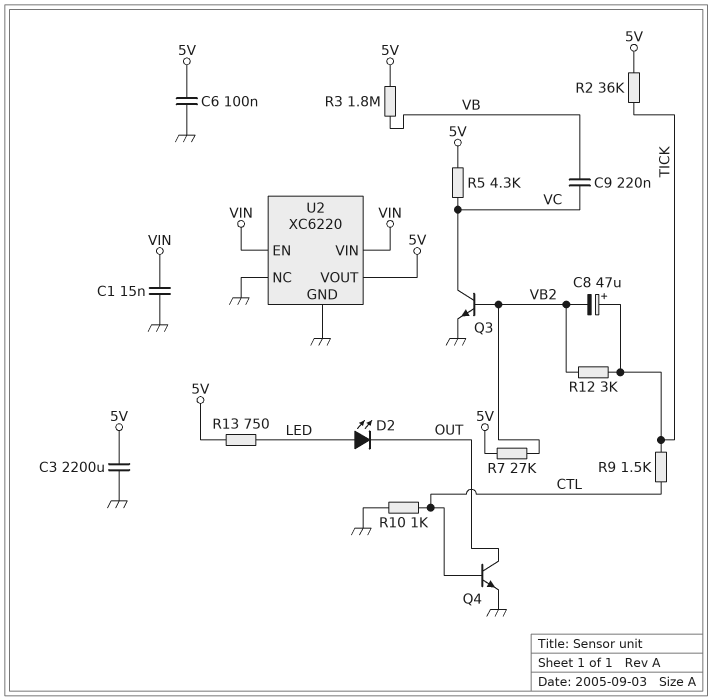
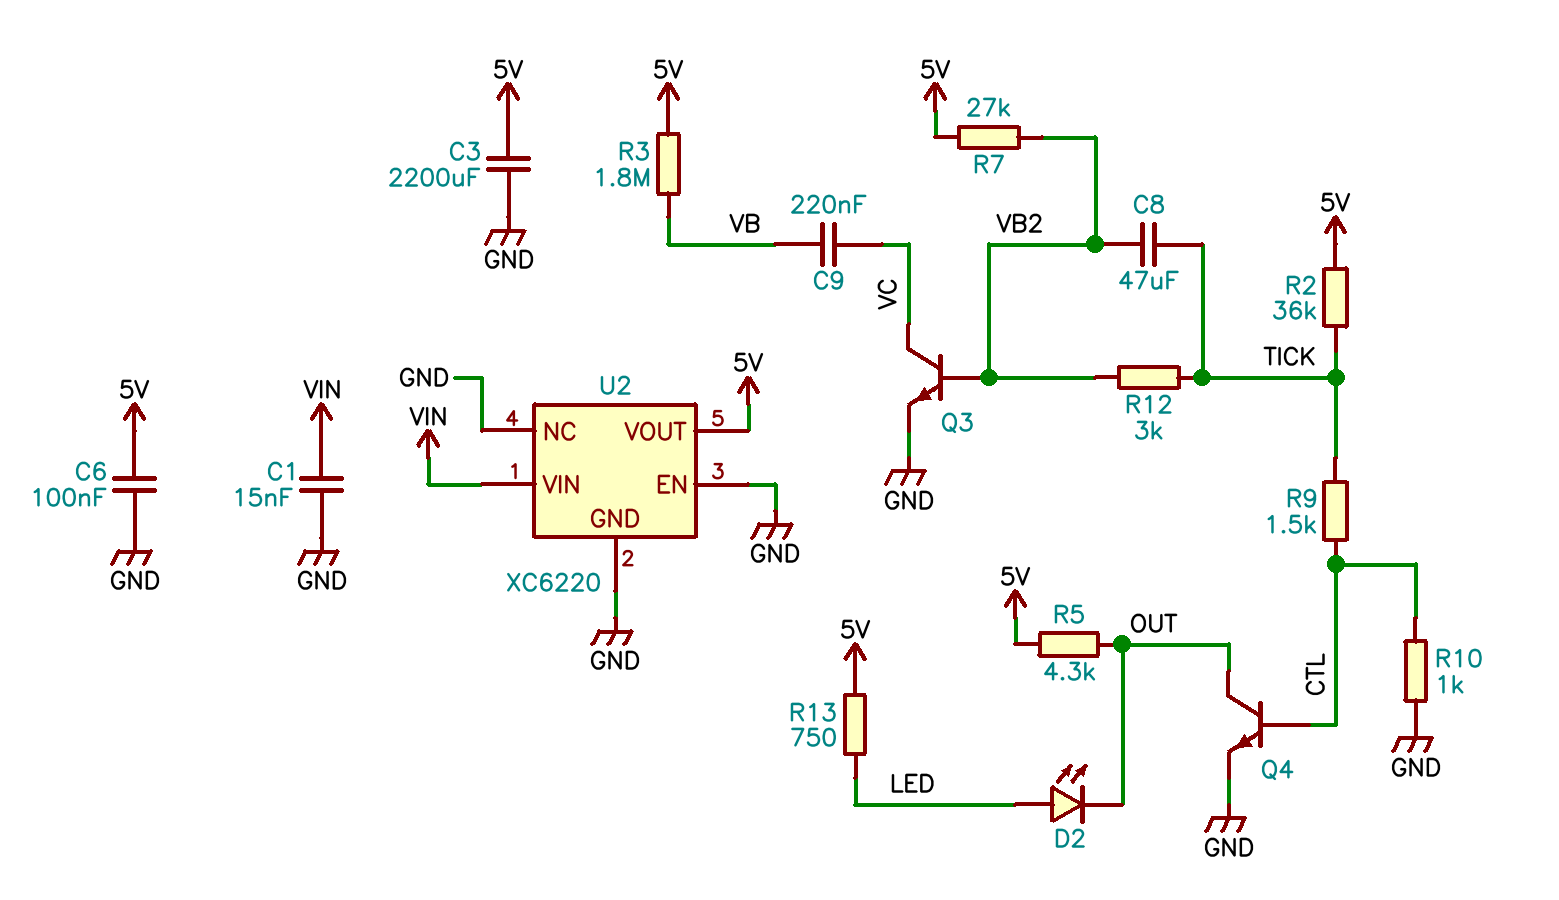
C8: 47uF (plus TICK, minus VB2) -> 47uF (TICK, VB2)
R5: 4.3k (5V, VC) -> 4.3k (5V, OUT)
U2 pin EN: VIN -> GND

